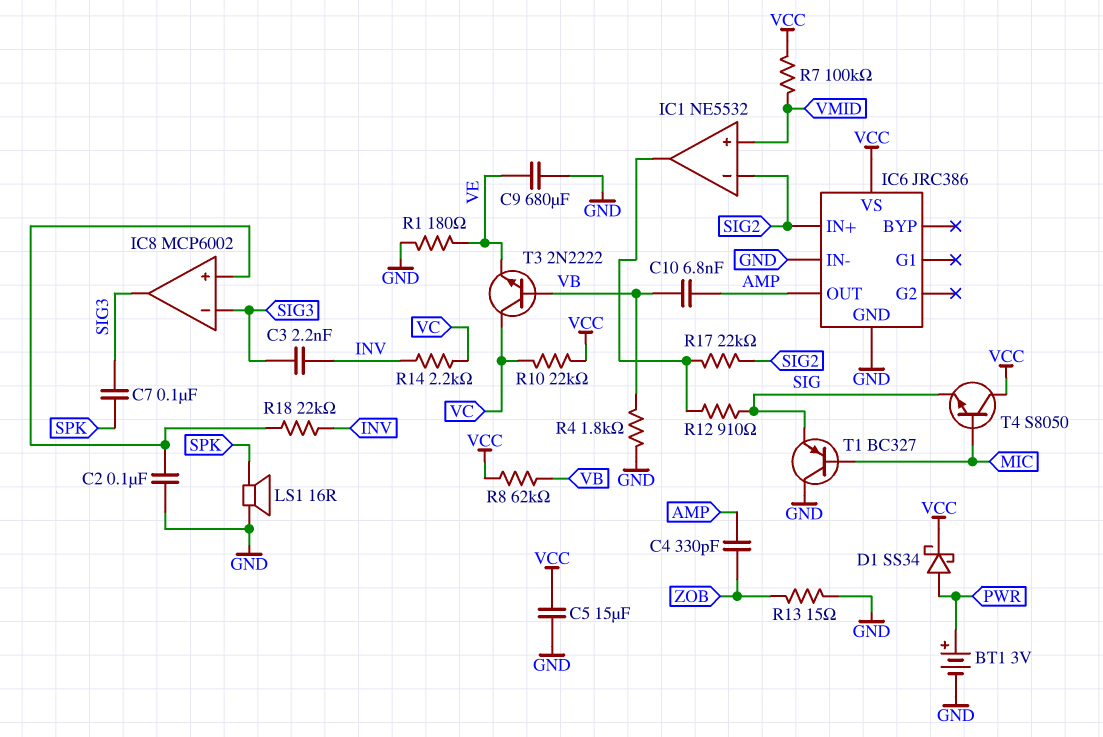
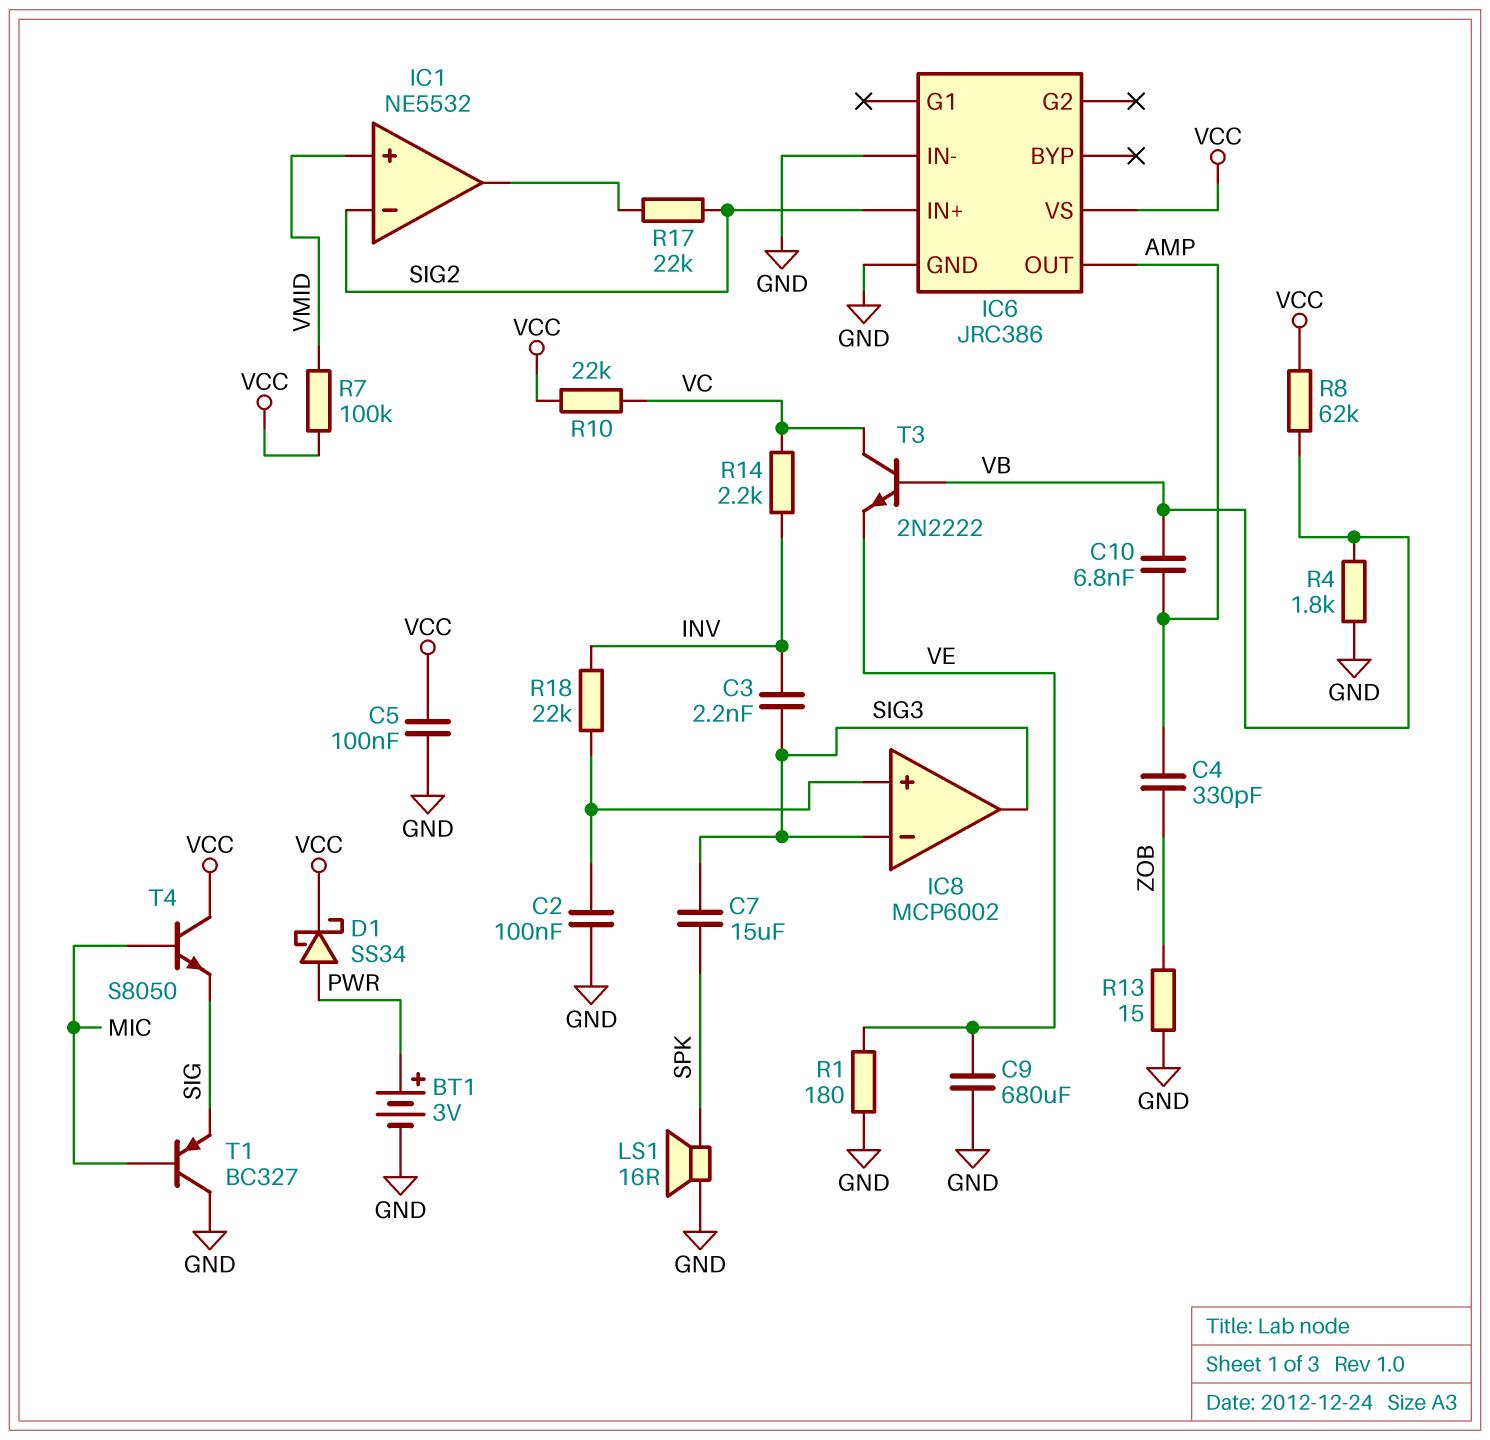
C5: 15uF (GND, VCC) -> 100nF (GND, VCC)
C7: 100nF (SIG3, SPK) -> 15uF (SIG3, SPK)
R12: 910 (IC1/out, SIG) -> none

